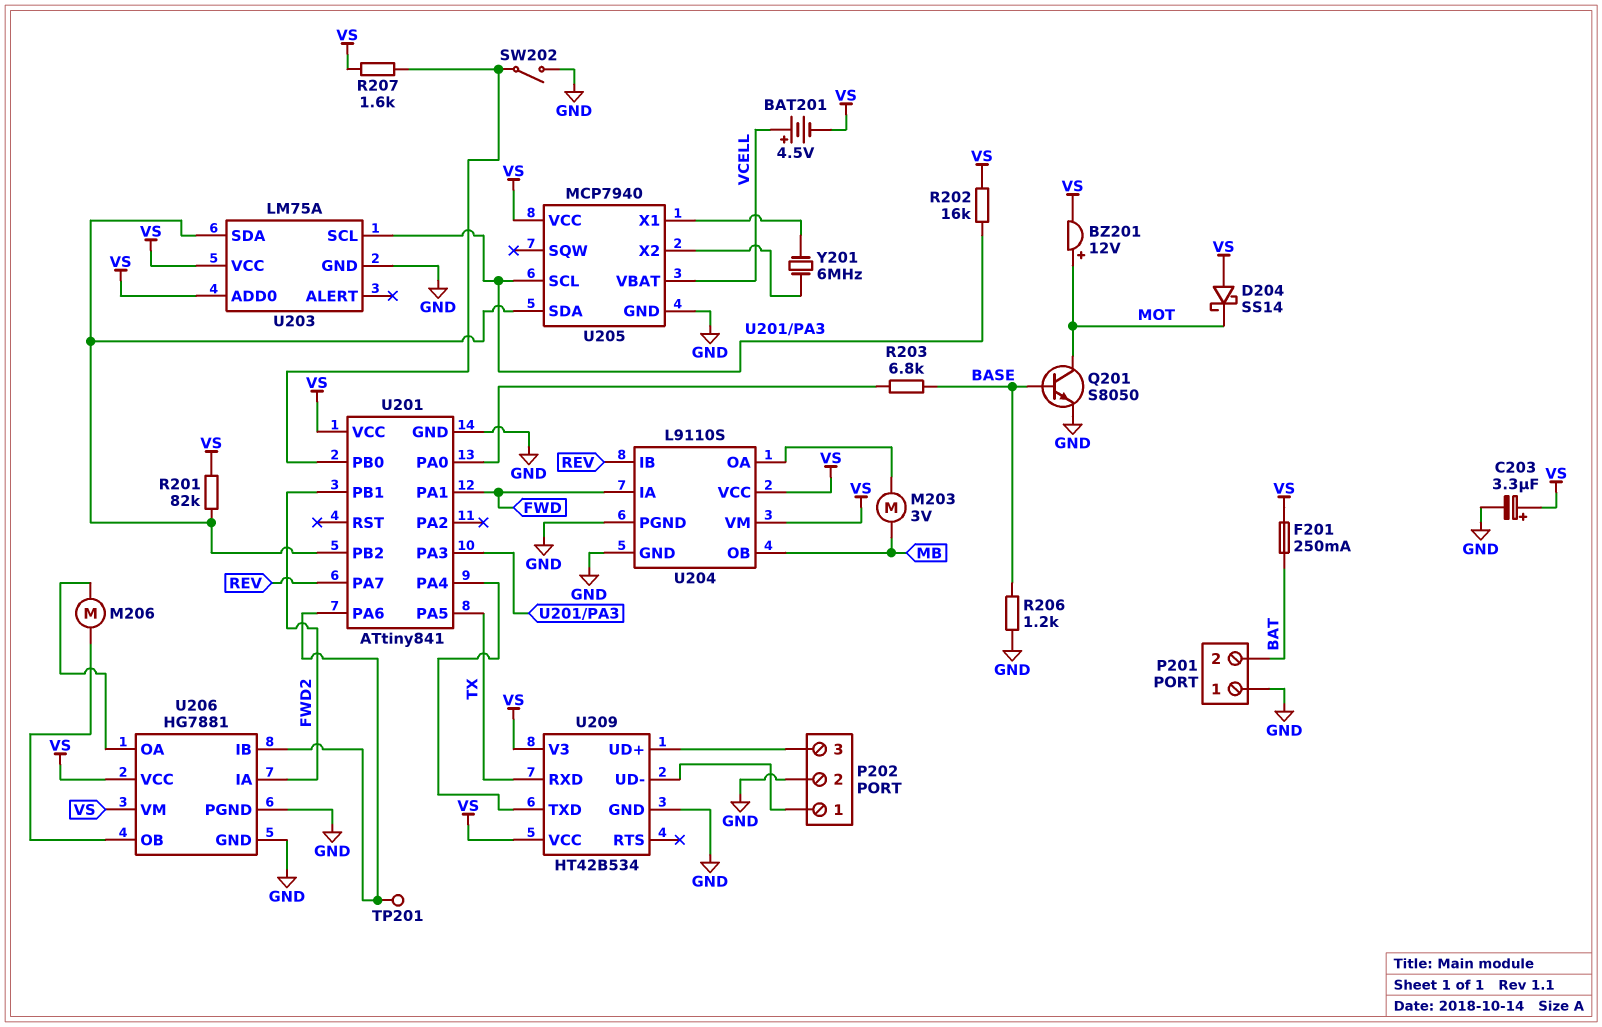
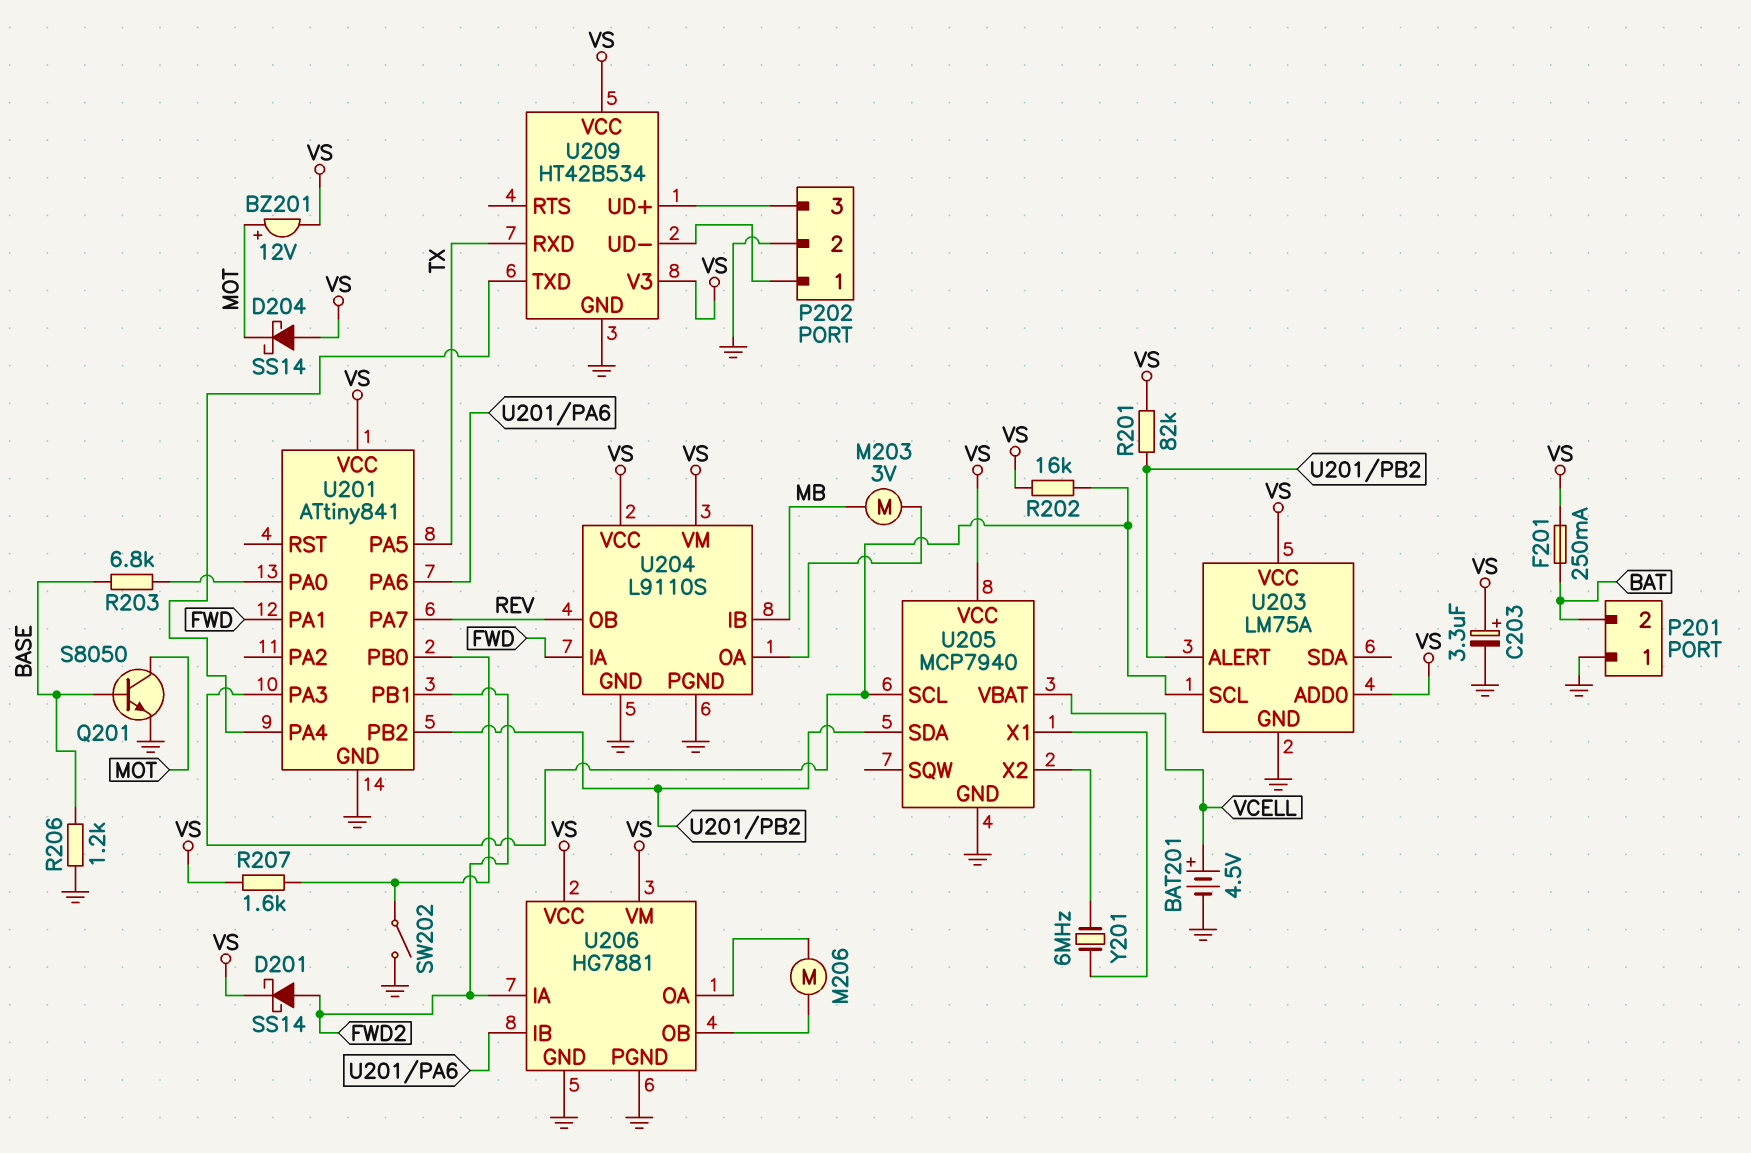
BAT201: 4.5V (plus VCELL, minus VS) -> 4.5V (plus VCELL, minus GND)
D201: none -> schottky SS14 (A FWD2, K VS)
TP201: test point (U201/PA6) -> none
U203 pin ALERT: none -> U201/PB2
U203 pin SDA: U201/PB2 -> none
U204 pin IB: REV -> MB
U204 pin OB: MB -> REV

